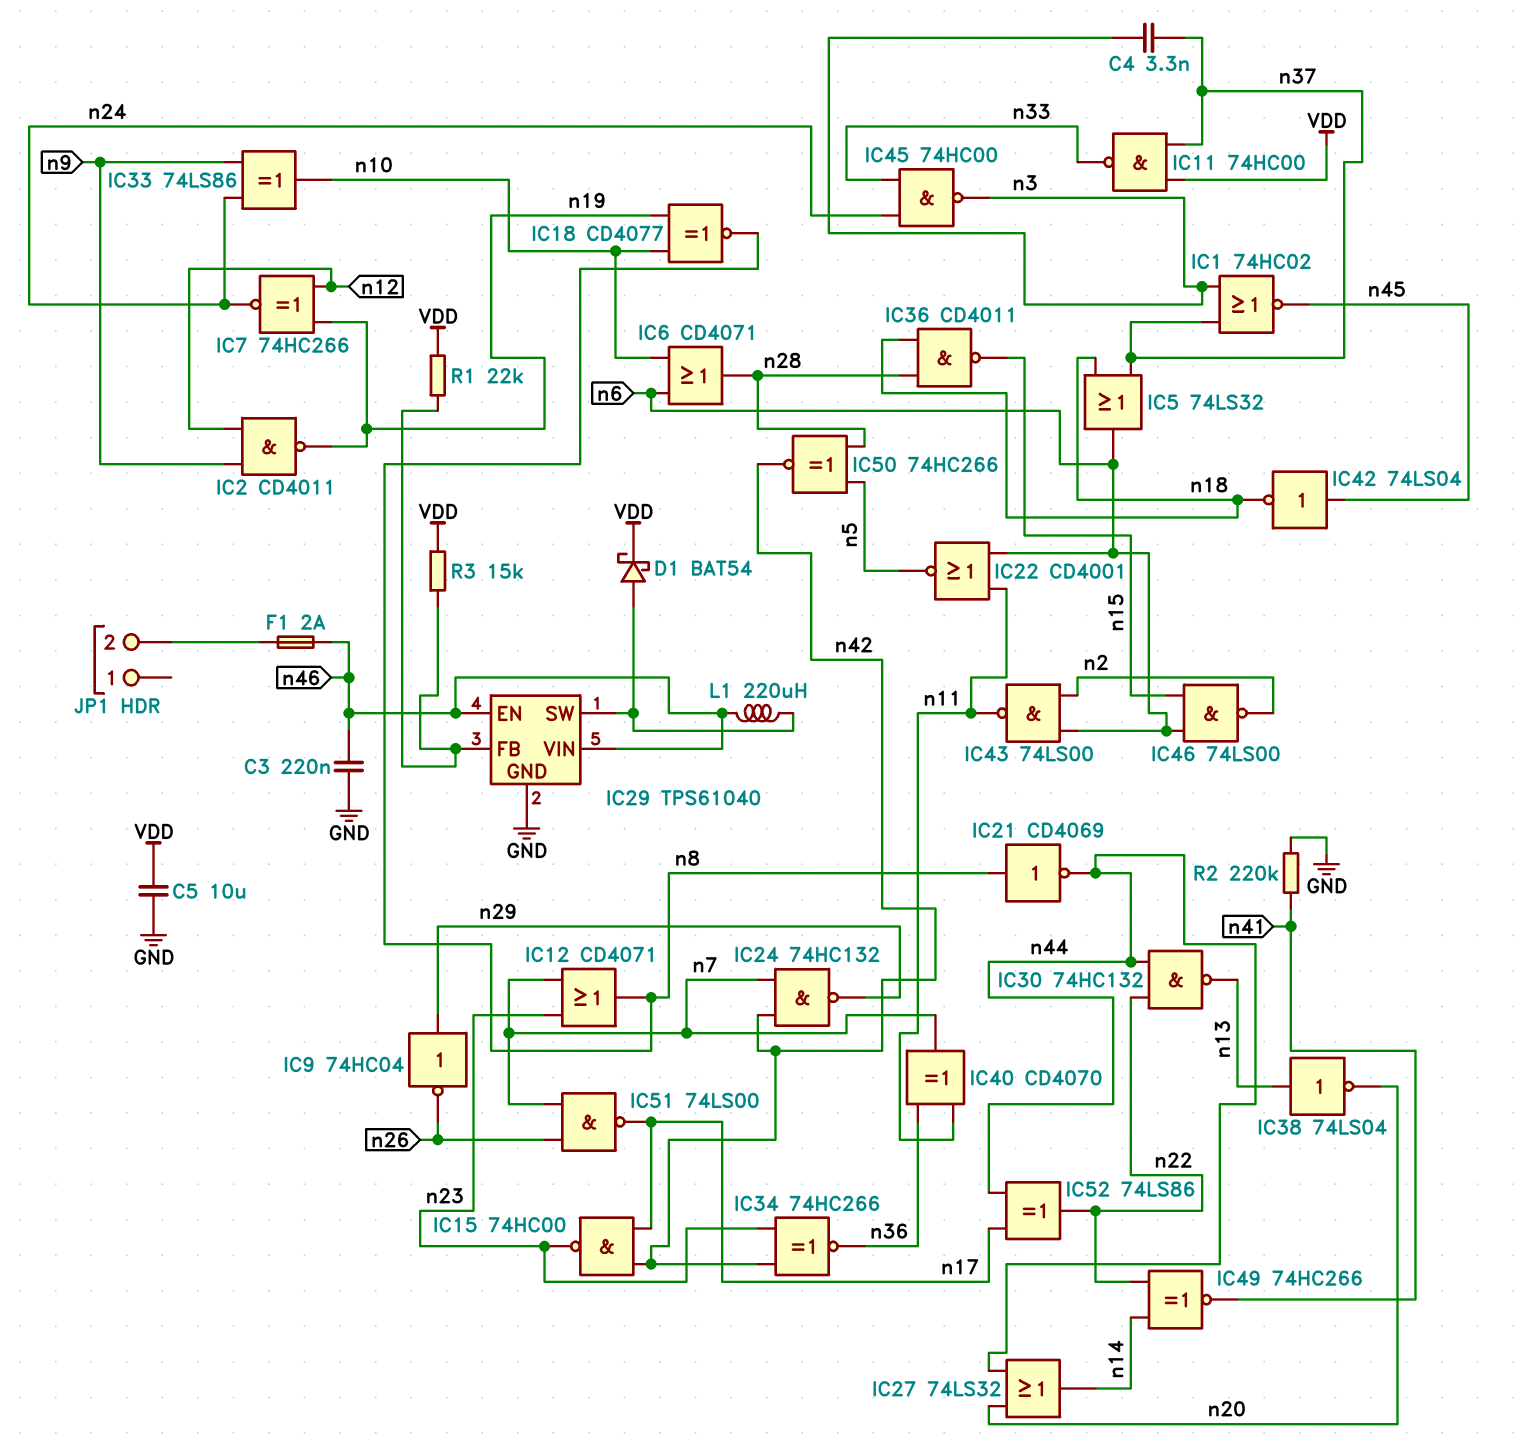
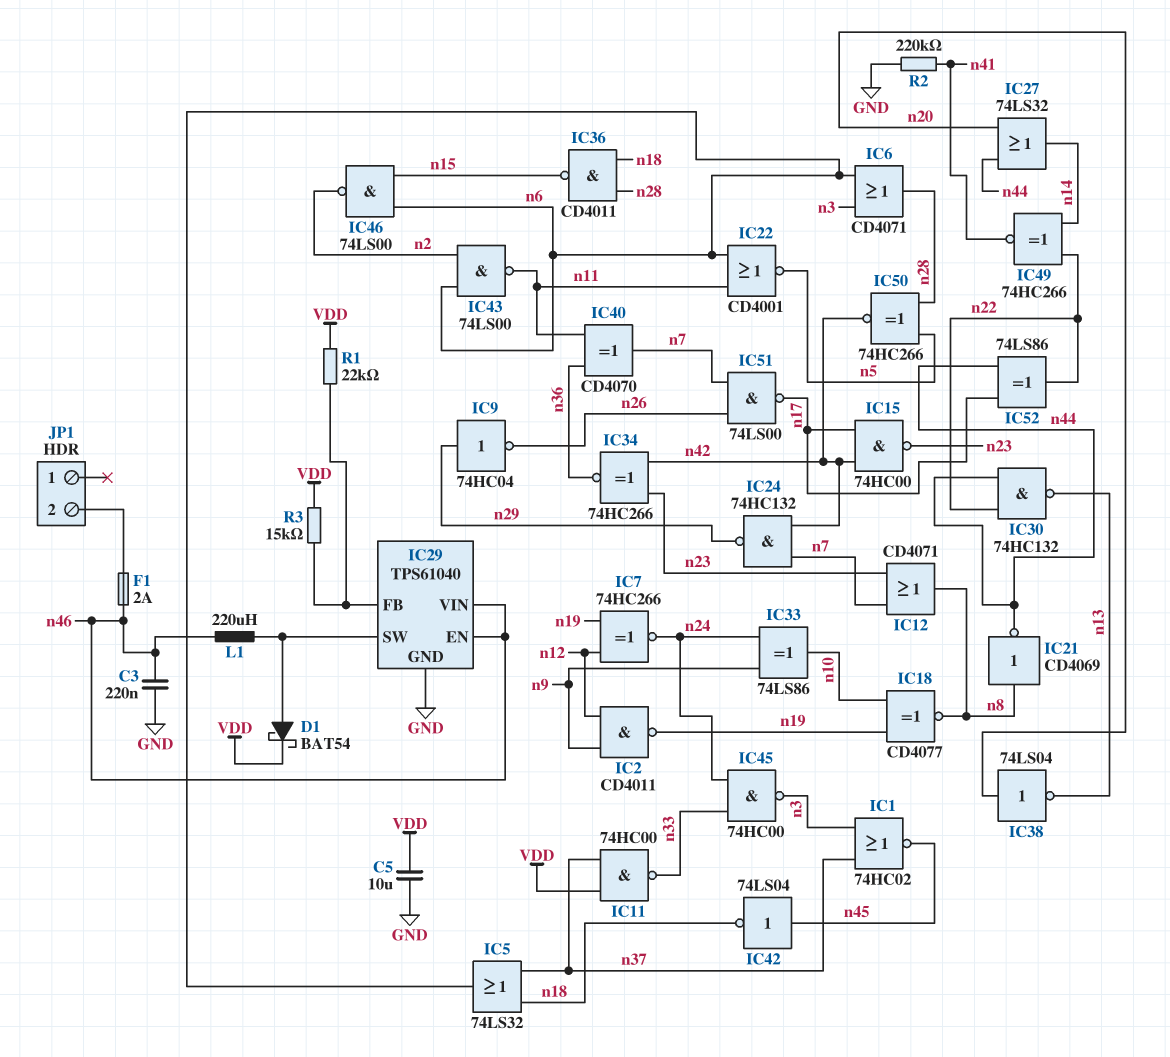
C4: 3.3nF (n3, n37) -> none
IC6: OR CD4071 (in n6, in n10, out n28) -> OR CD4071 (in n3, in n6, out n28)
IC38: NOT 74LS04 (in n13, out n20) -> NOT 74LS04 (in n20, out n13)

